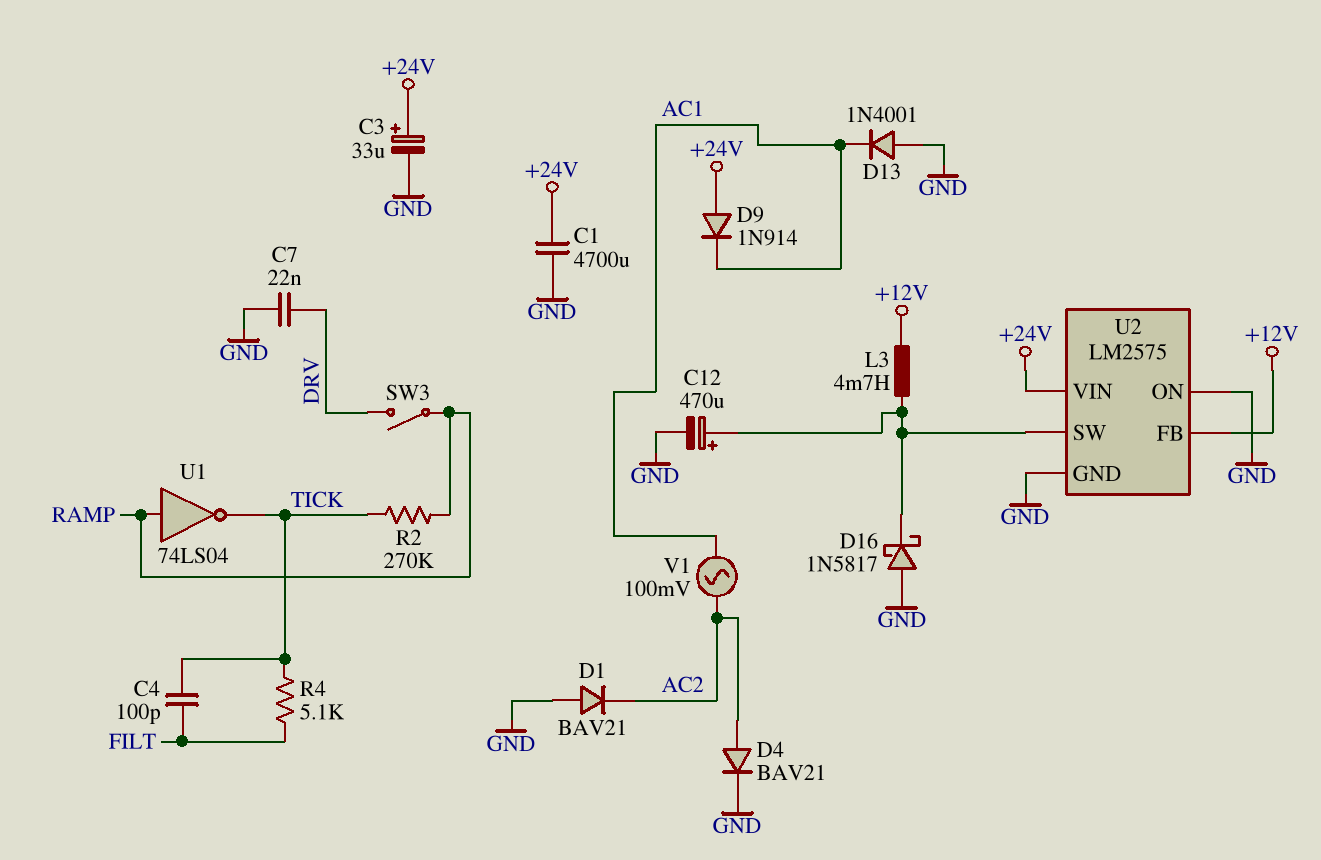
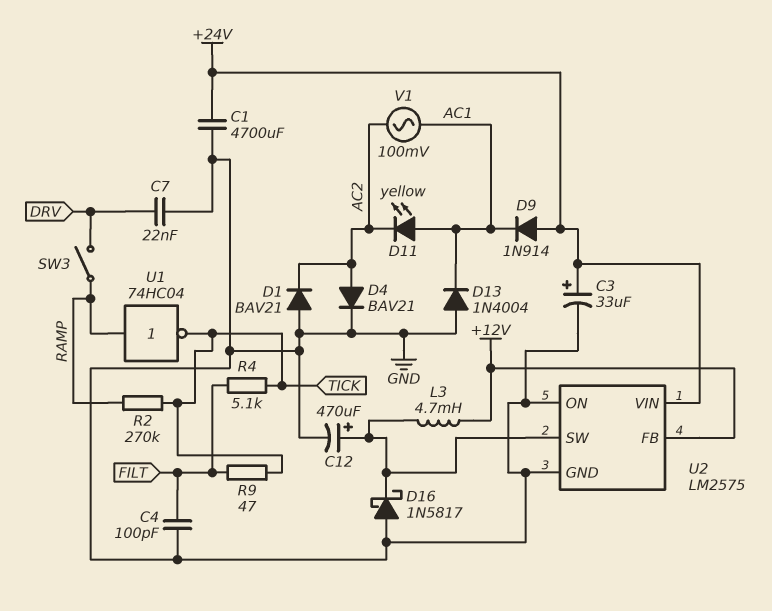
C4: 100pF (FILT, TICK) -> 100pF (FILT, GND)
D11: none -> LED yellow (A AC1, K AC2)
D13: diode 1N4001 (A GND, K AC1) -> diode 1N4004 (A GND, K AC1)
R9: none -> 47 (FILT, TICK)
U1: NOT 74LS04 (in RAMP, out TICK) -> NOT 74HC04 (in RAMP, out TICK)

